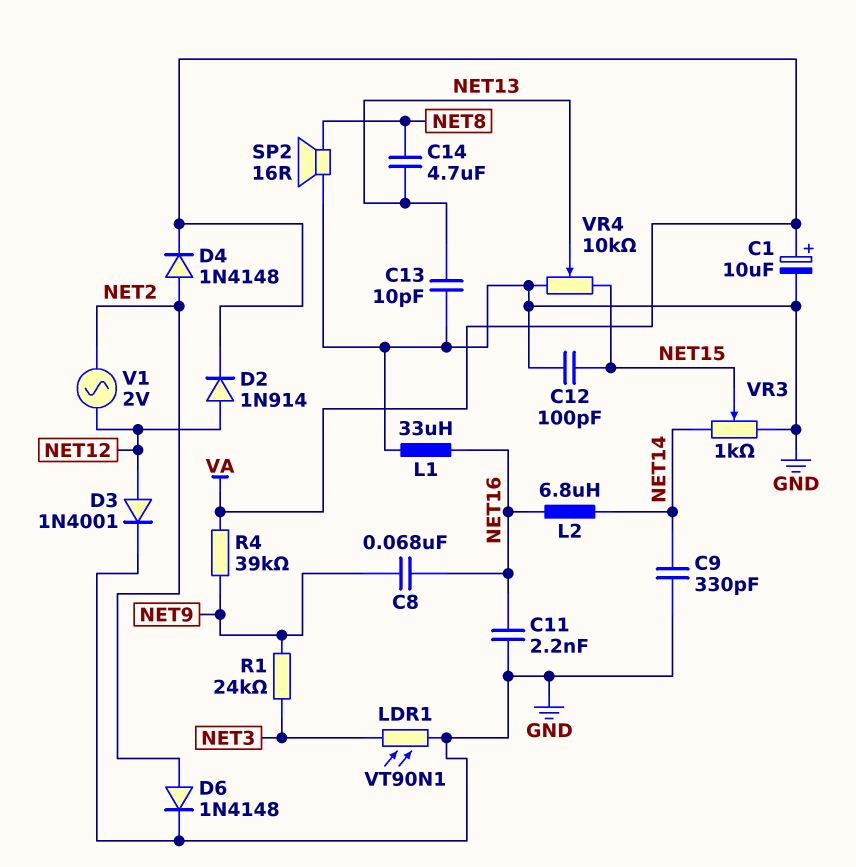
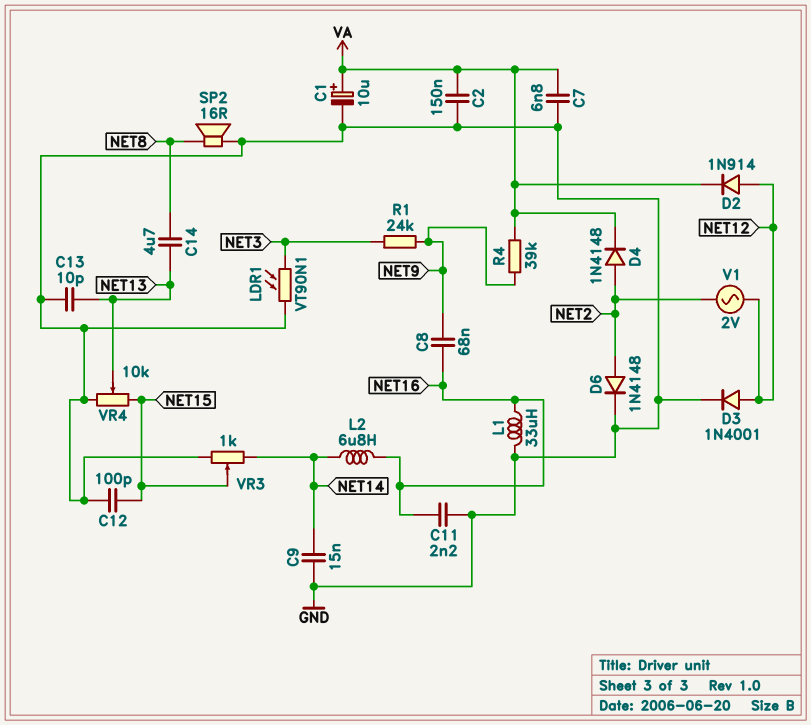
C2: none -> 150nF (GND, VA)
C7: none -> 6.8nF (GND, VA)
C9: 330pF (GND, NET14) -> 15nF (GND, NET14)

